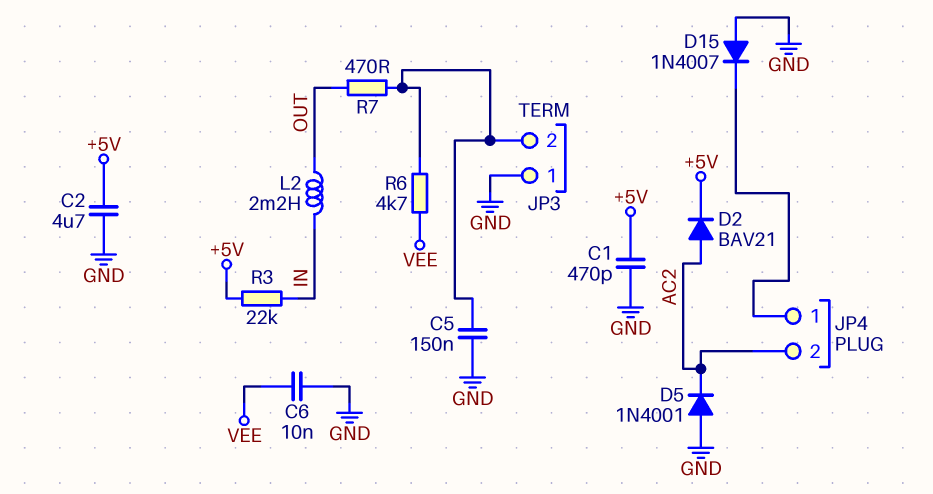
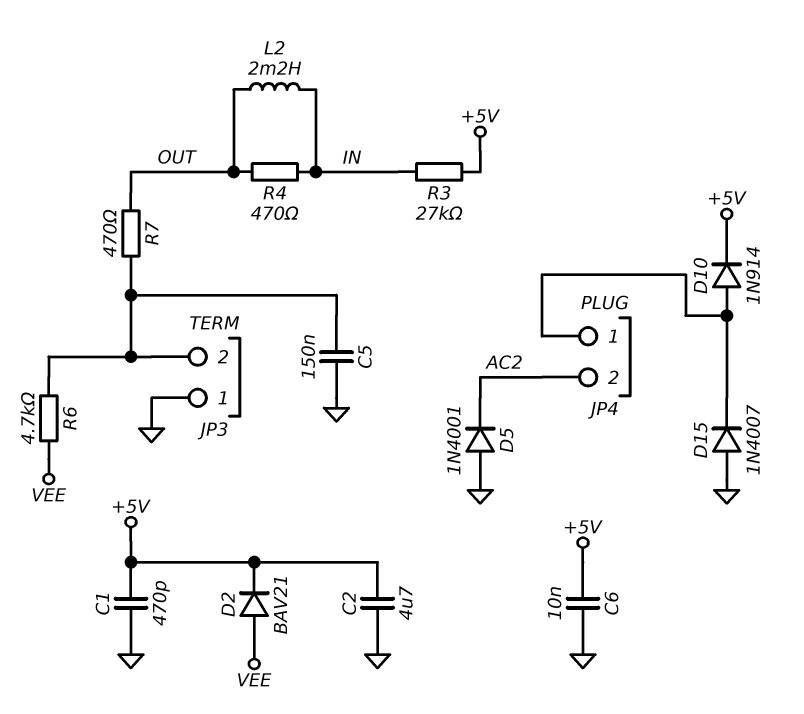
C6: 10nF (GND, VEE) -> 10nF (+5V, GND)
D2: diode BAV21 (A AC2, K +5V) -> diode BAV21 (A VEE, K +5V)
D10: none -> diode 1N914 (A JP4/1, K +5V)
R3: 22k (+5V, IN) -> 27k (+5V, IN)
R4: none -> 470 (IN, OUT)

